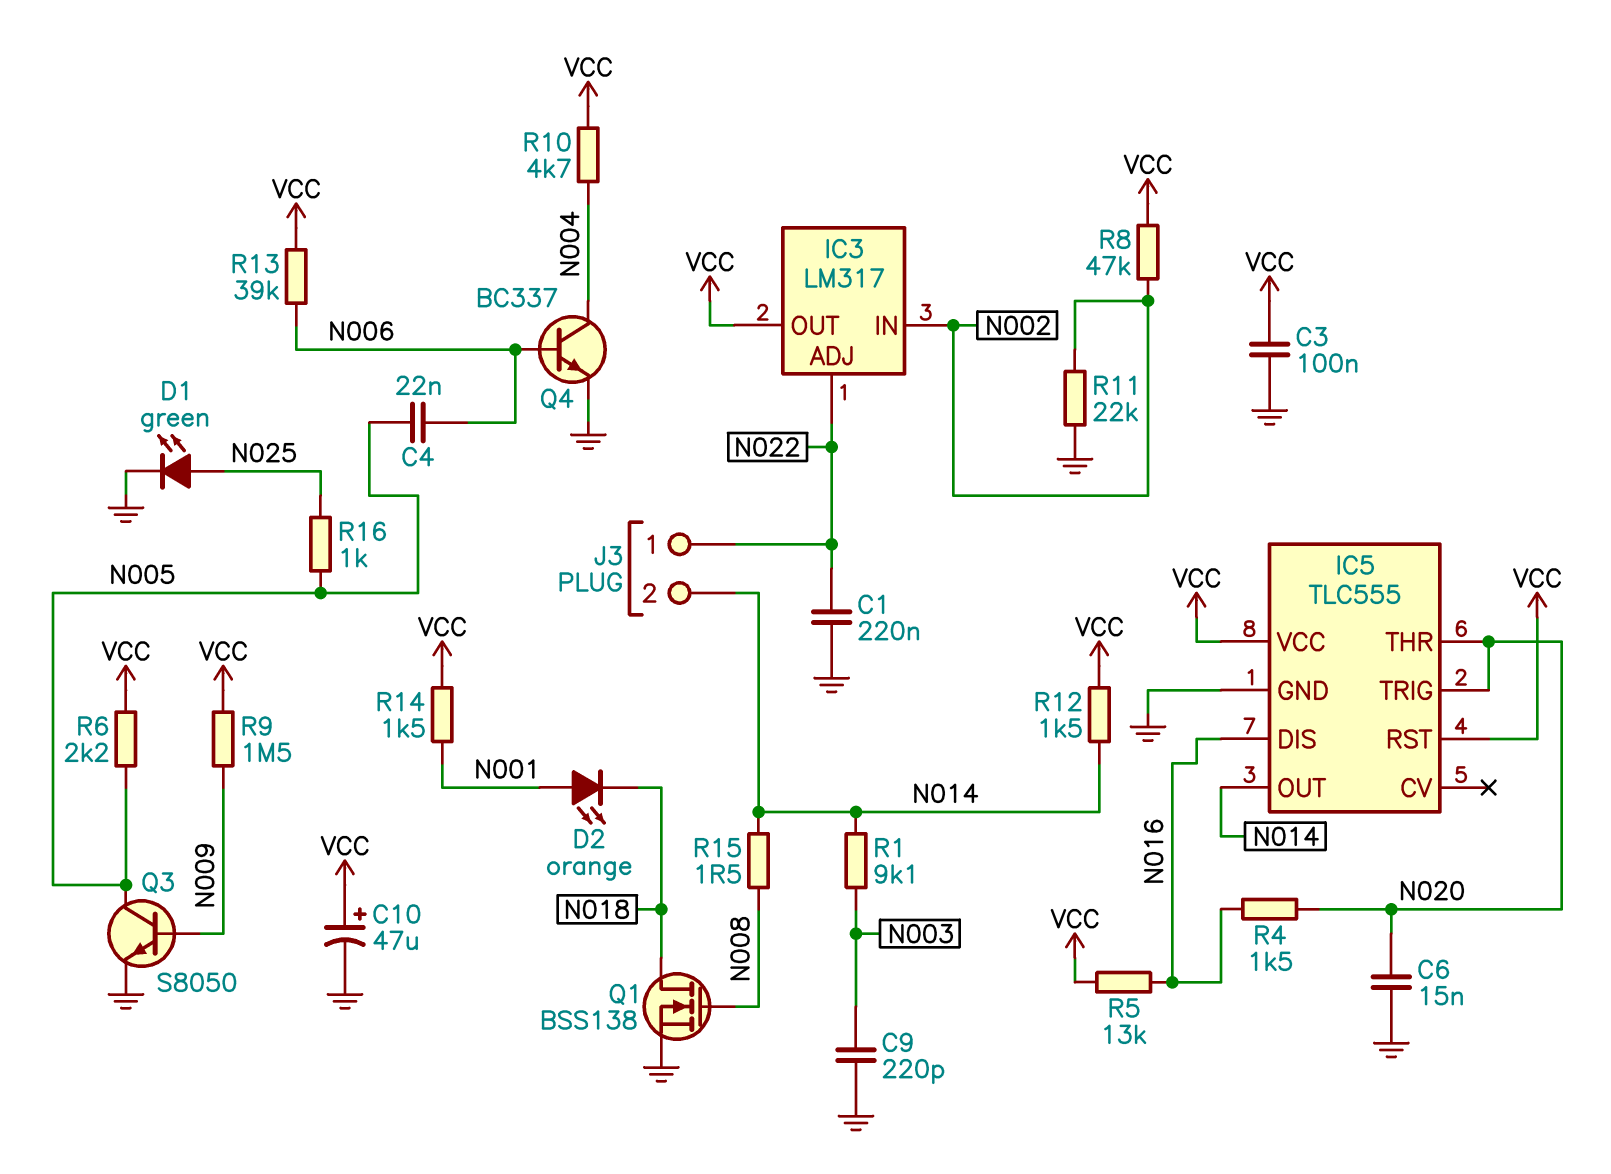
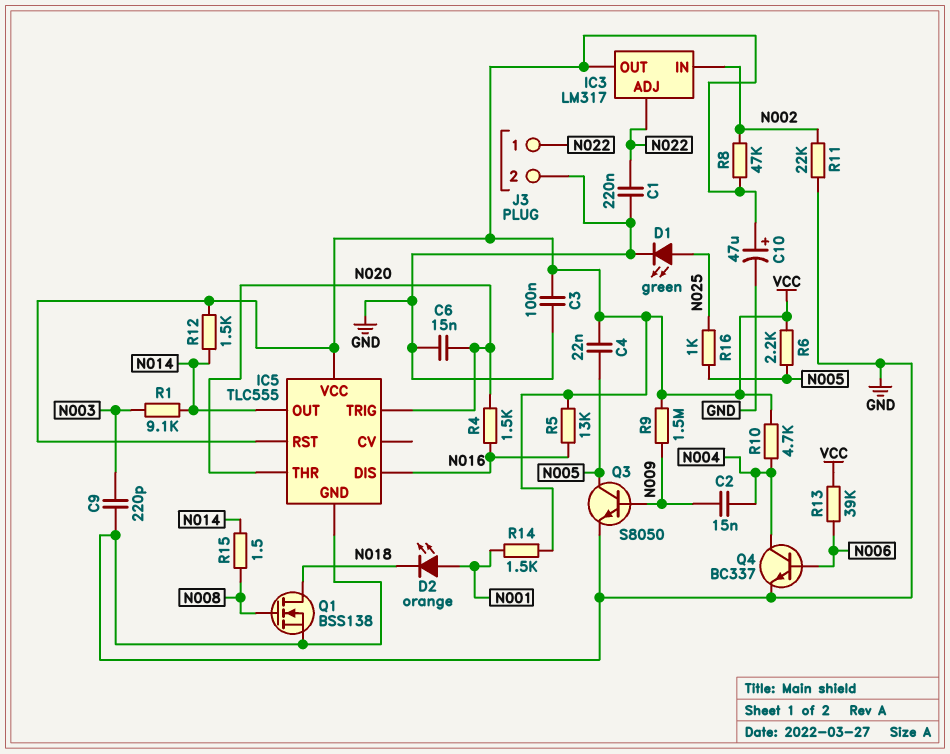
C2: none -> 15nF (N004, N009)
C4: 22nF (N005, N006) -> 22nF (N005, VCC)
J3 pin 2: N014 -> GND

